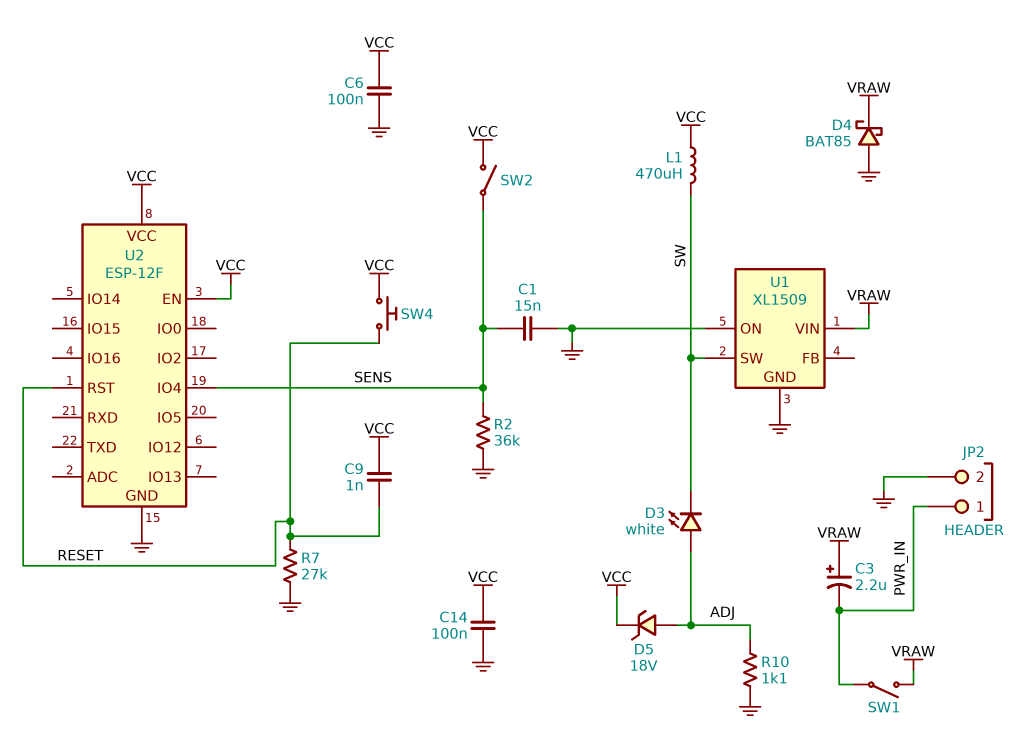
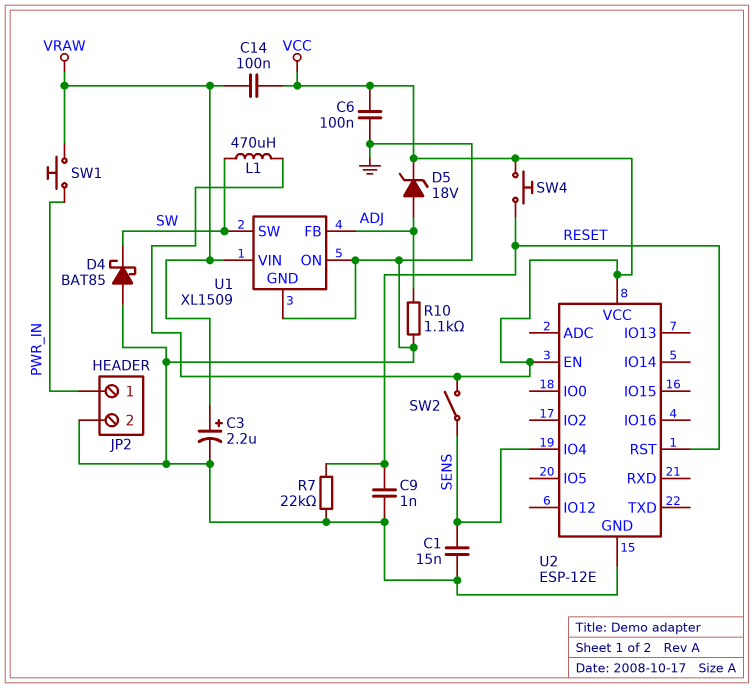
C3: 2.2uF (plus VRAW, minus PWR_IN) -> 2.2uF (plus VRAW, minus GND)
C9: 1nF (RESET, VCC) -> 1nF (GND, RESET)
C14: 100nF (GND, VCC) -> 100nF (VCC, VRAW)
D3: LED white (A ADJ, K SW) -> none
D4: schottky BAT85 (A GND, K VRAW) -> schottky BAT85 (A GND, K SW)
R2: 36k (GND, SENS) -> none
R7: 27k (GND, RESET) -> 22k (GND, RESET)
SW1: switch (PWR_IN, VRAW) -> button (PWR_IN, VRAW)
U1 pin FB: none -> ADJ
U2: ESP-12F -> ESP-12E

